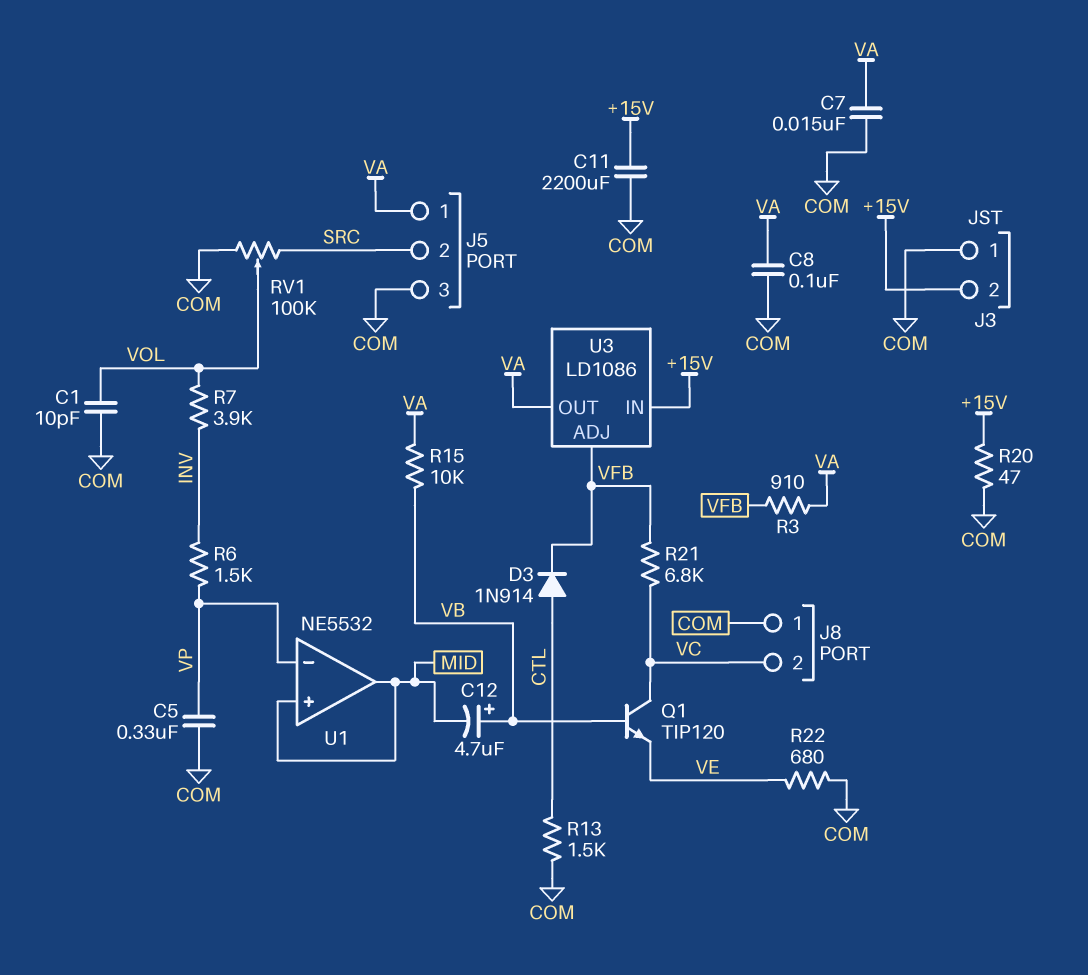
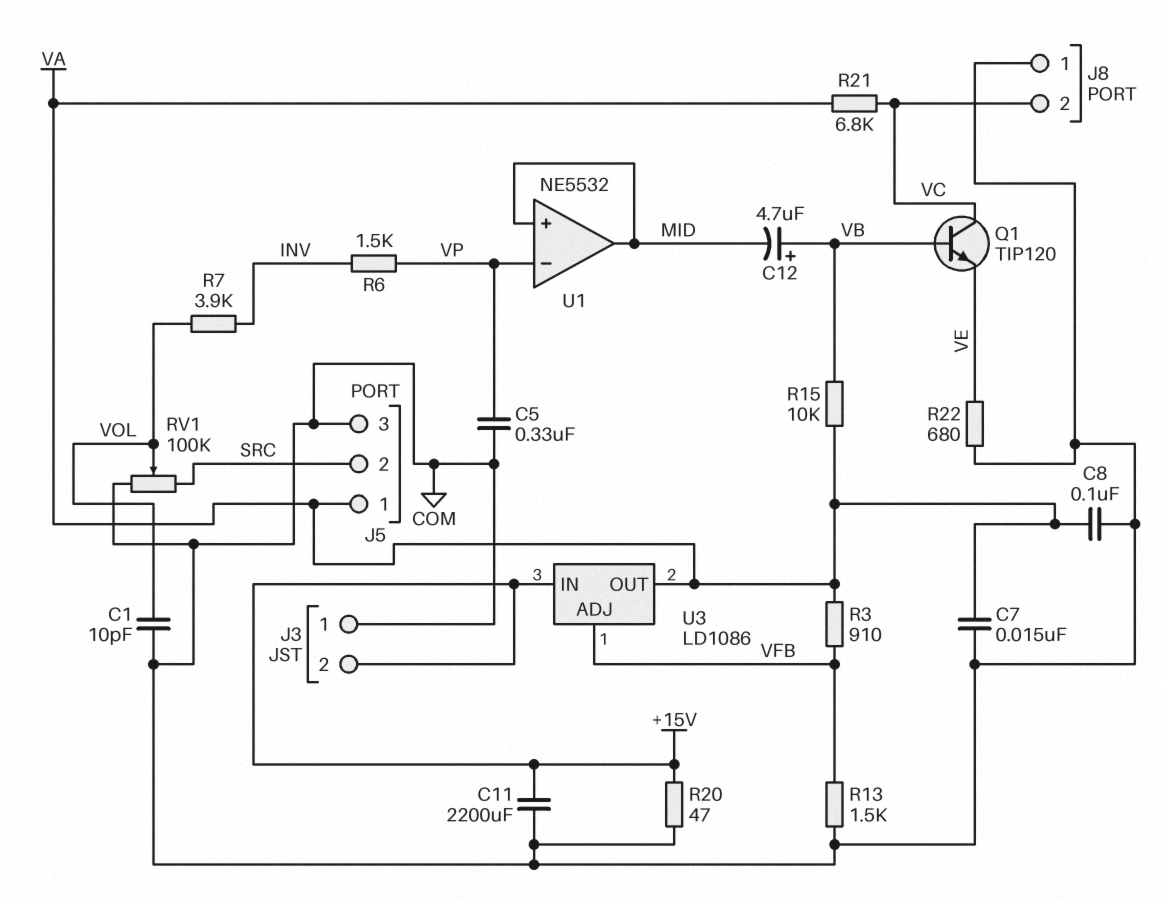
D3: diode 1N914 (A CTL, K VFB) -> none
R13: 1.5k (COM, CTL) -> 1.5k (COM, VFB)
R21: 6.8k (VC, VFB) -> 6.8k (VA, VC)

